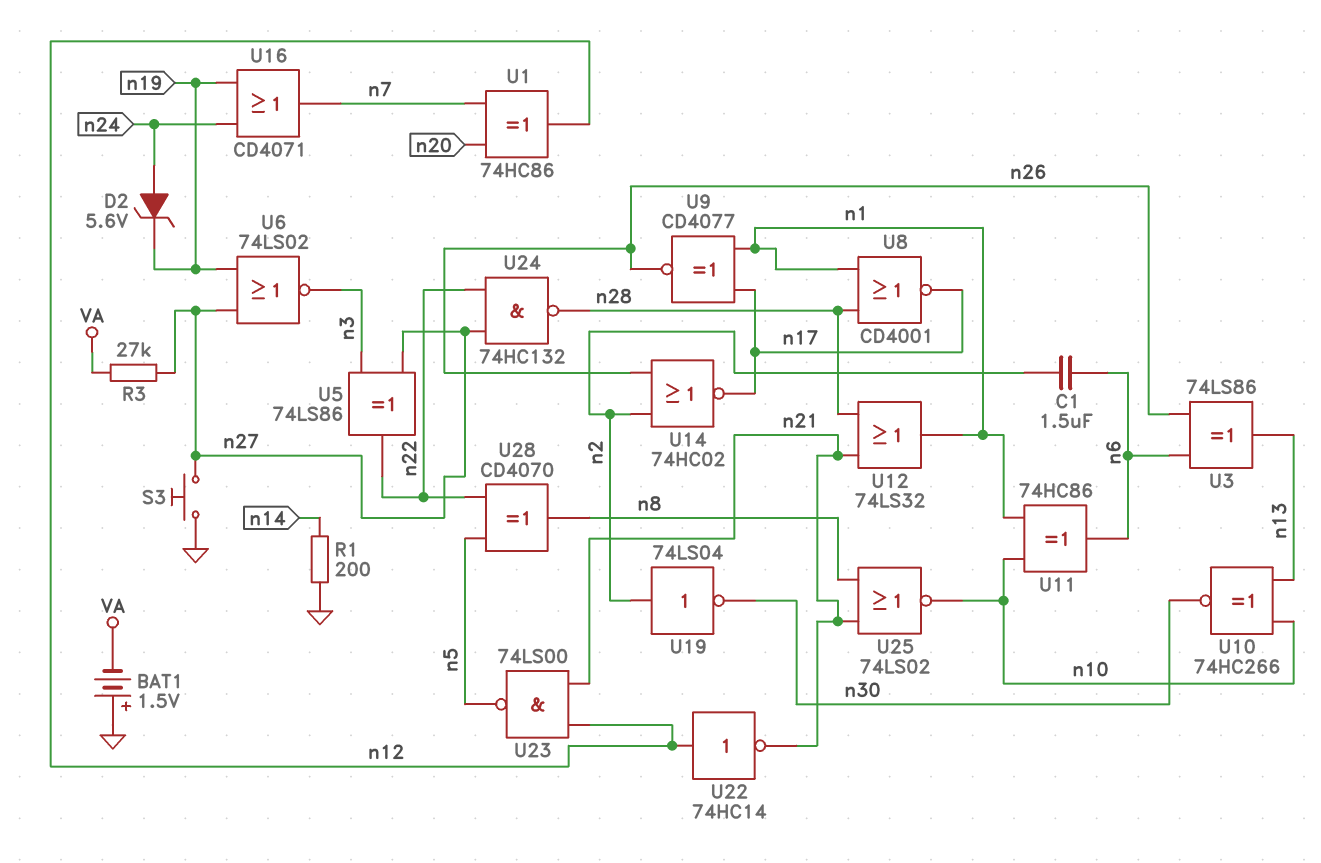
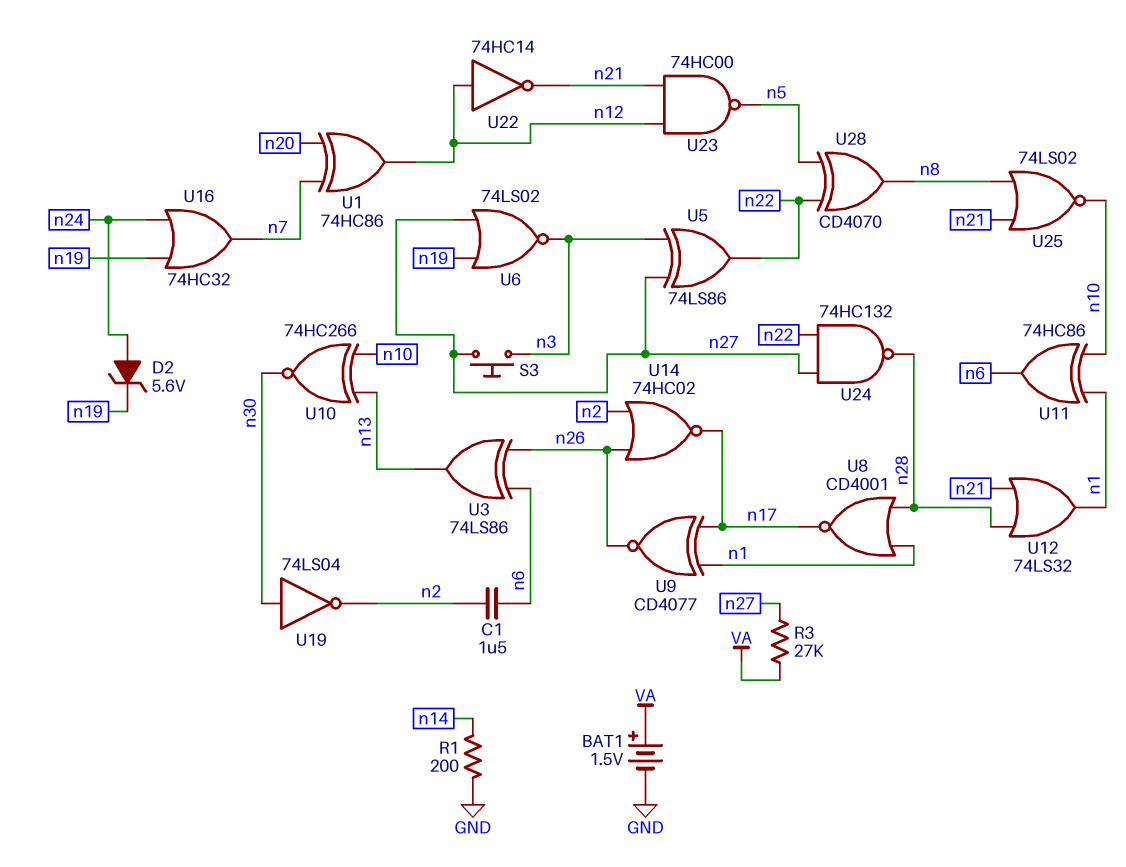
BAT1: 1.5V (plus GND, minus VA) -> 1.5V (plus VA, minus GND)
S3: button (GND, n27) -> button (n3, n27)
U16: OR CD4071 (in n19, in n24, out n7) -> OR 74HC32 (in n19, in n24, out n7)
U19: NOT 74LS04 (in n2, out n30) -> NOT 74LS04 (in n30, out n2)
U23: NAND 74LS00 (in n12, in n21, out n5) -> NAND 74HC00 (in n12, in n21, out n5)

